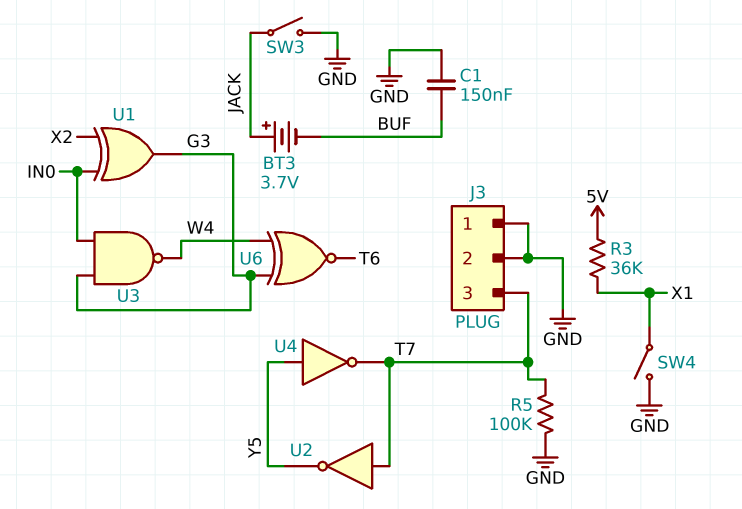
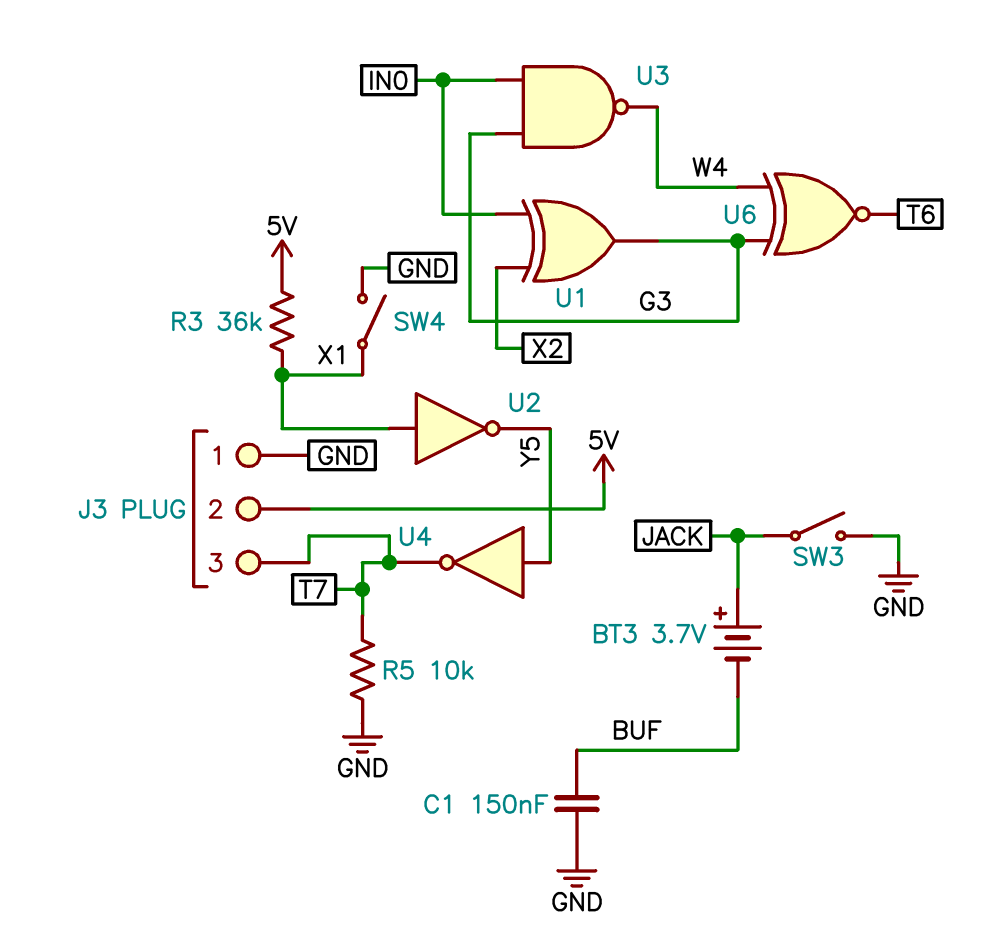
J3 pin 2: GND -> 5V
R5: 100k (GND, T7) -> 10k (GND, T7)
U2: NOT (in T7, out Y5) -> NOT (in X1, out Y5)

